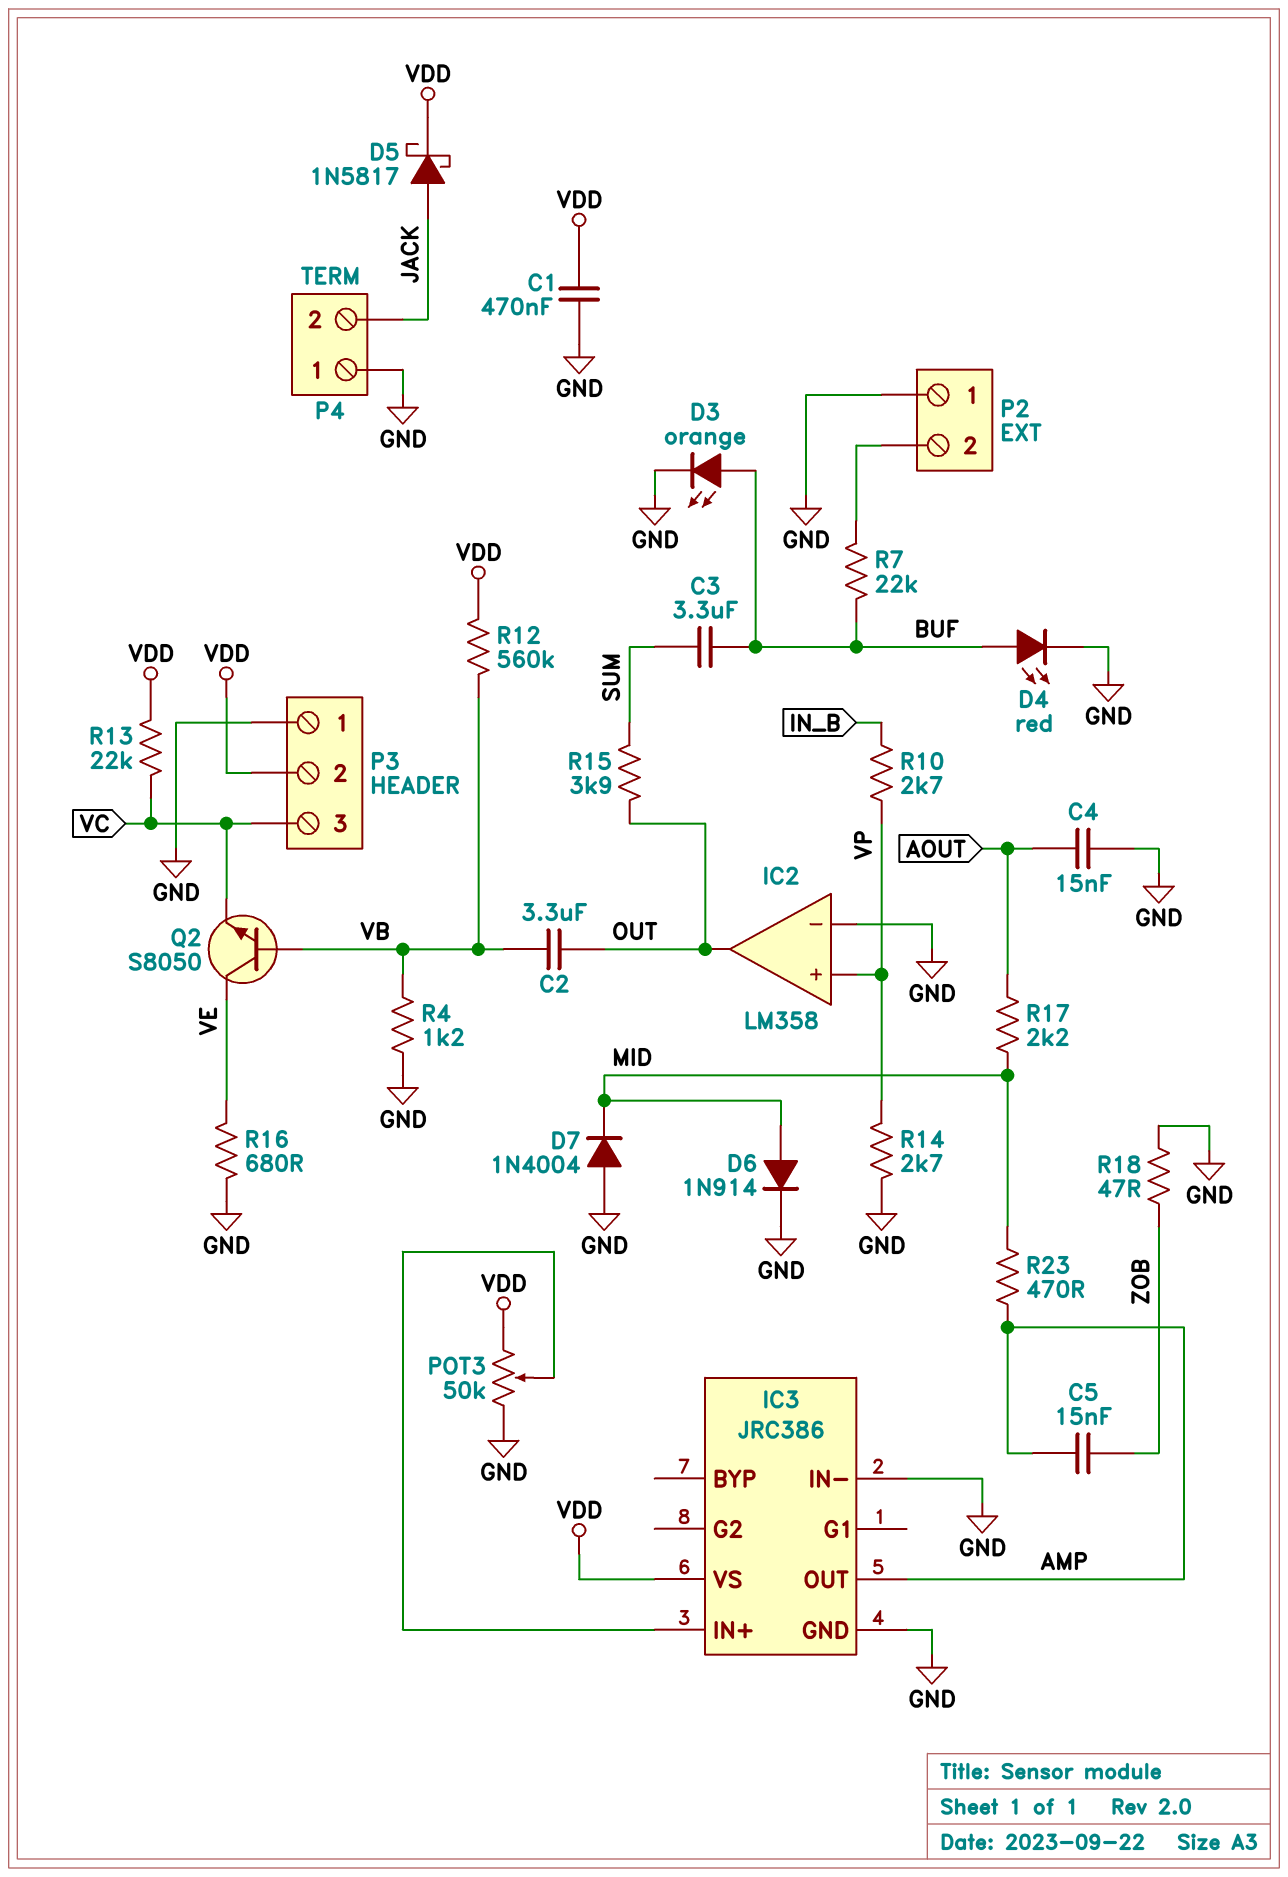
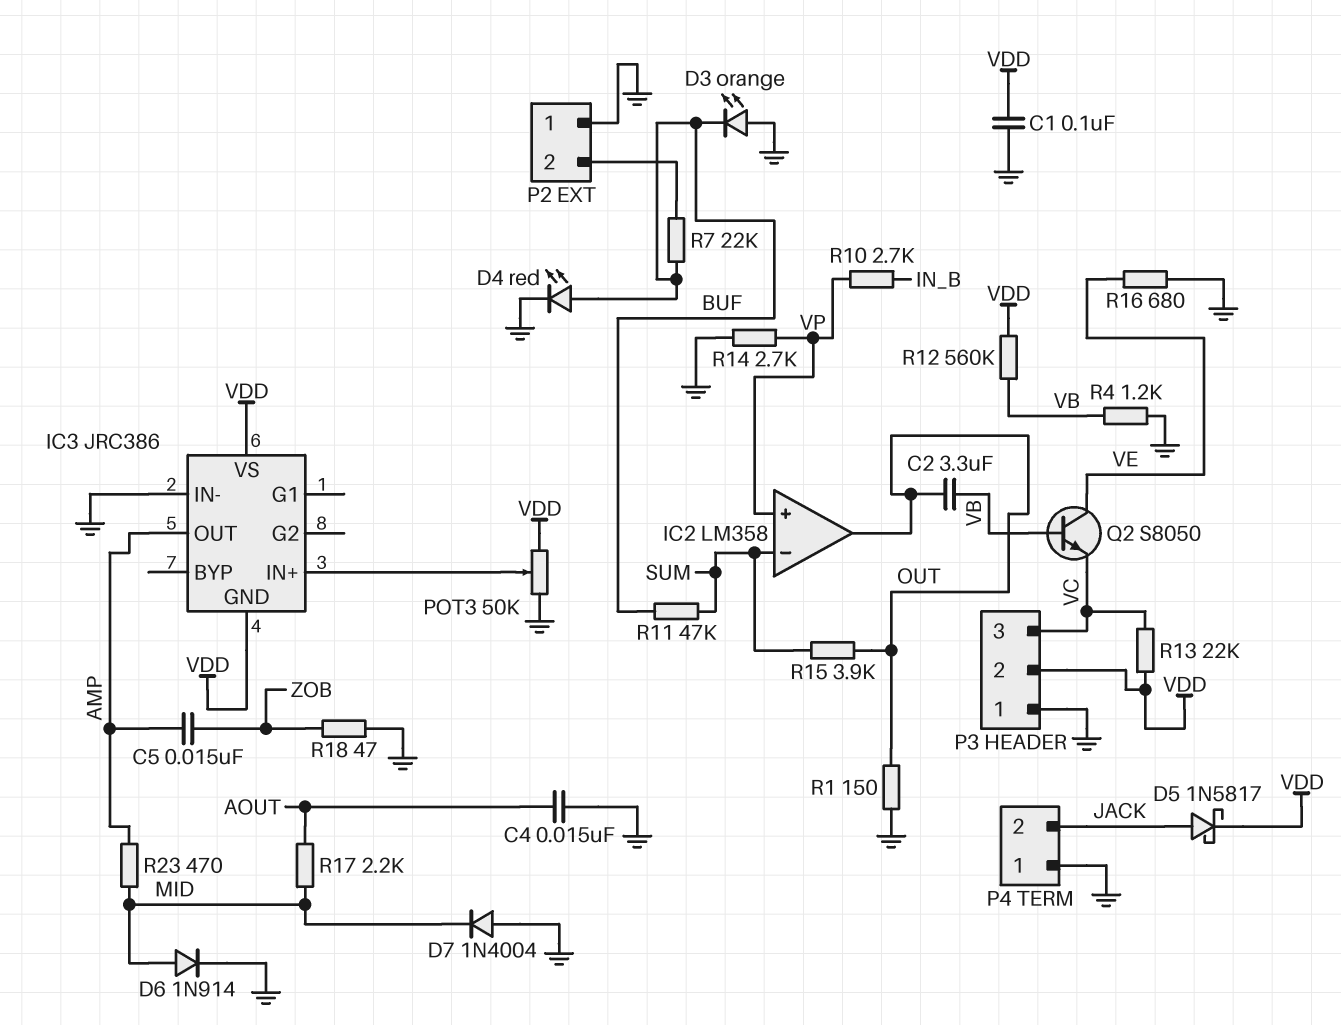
C1: 470nF (GND, VDD) -> 100nF (GND, VDD)
C3: 3.3uF (BUF, SUM) -> none
D3: LED orange (A BUF, K GND) -> LED orange (A GND, K BUF)
IC2 pin in-: GND -> SUM
IC3 pin GND: GND -> VDD
R1: none -> 150 (GND, OUT)
R11: none -> 47k (BUF, SUM)

